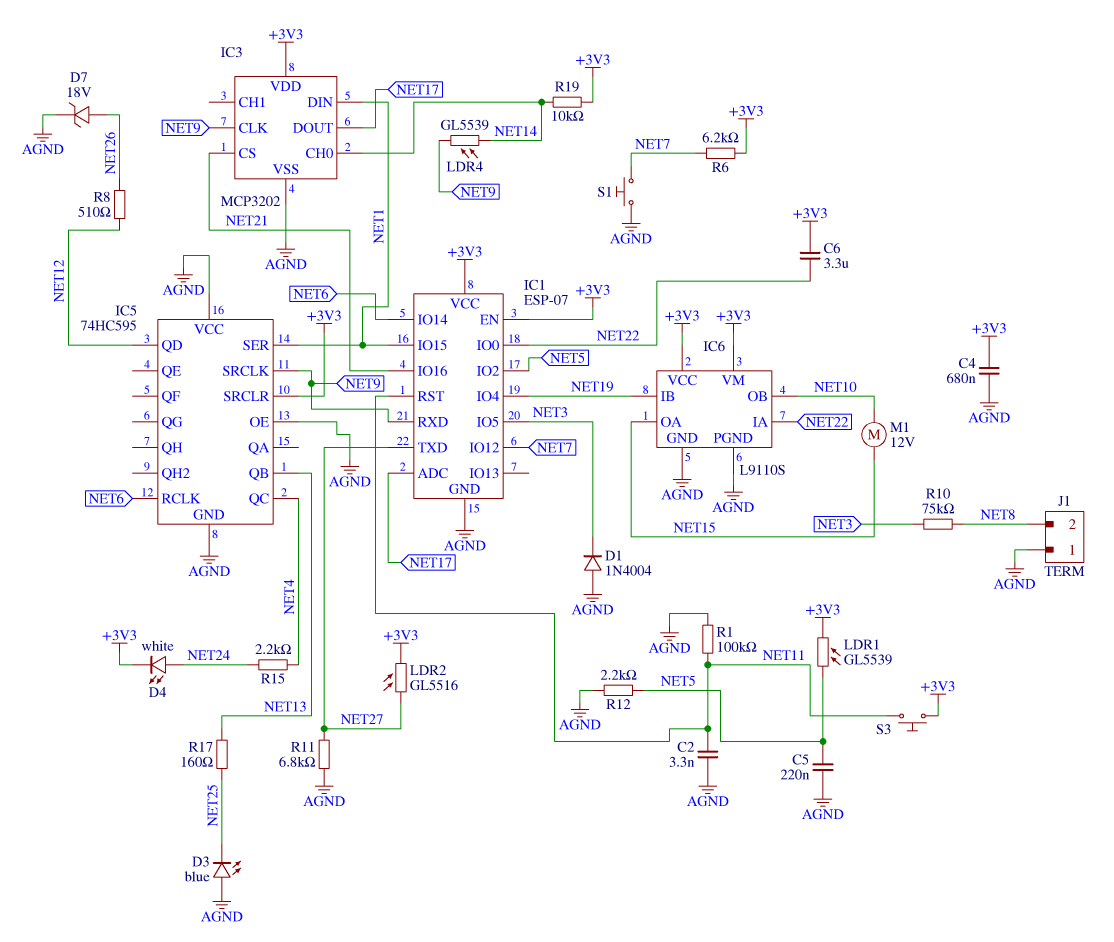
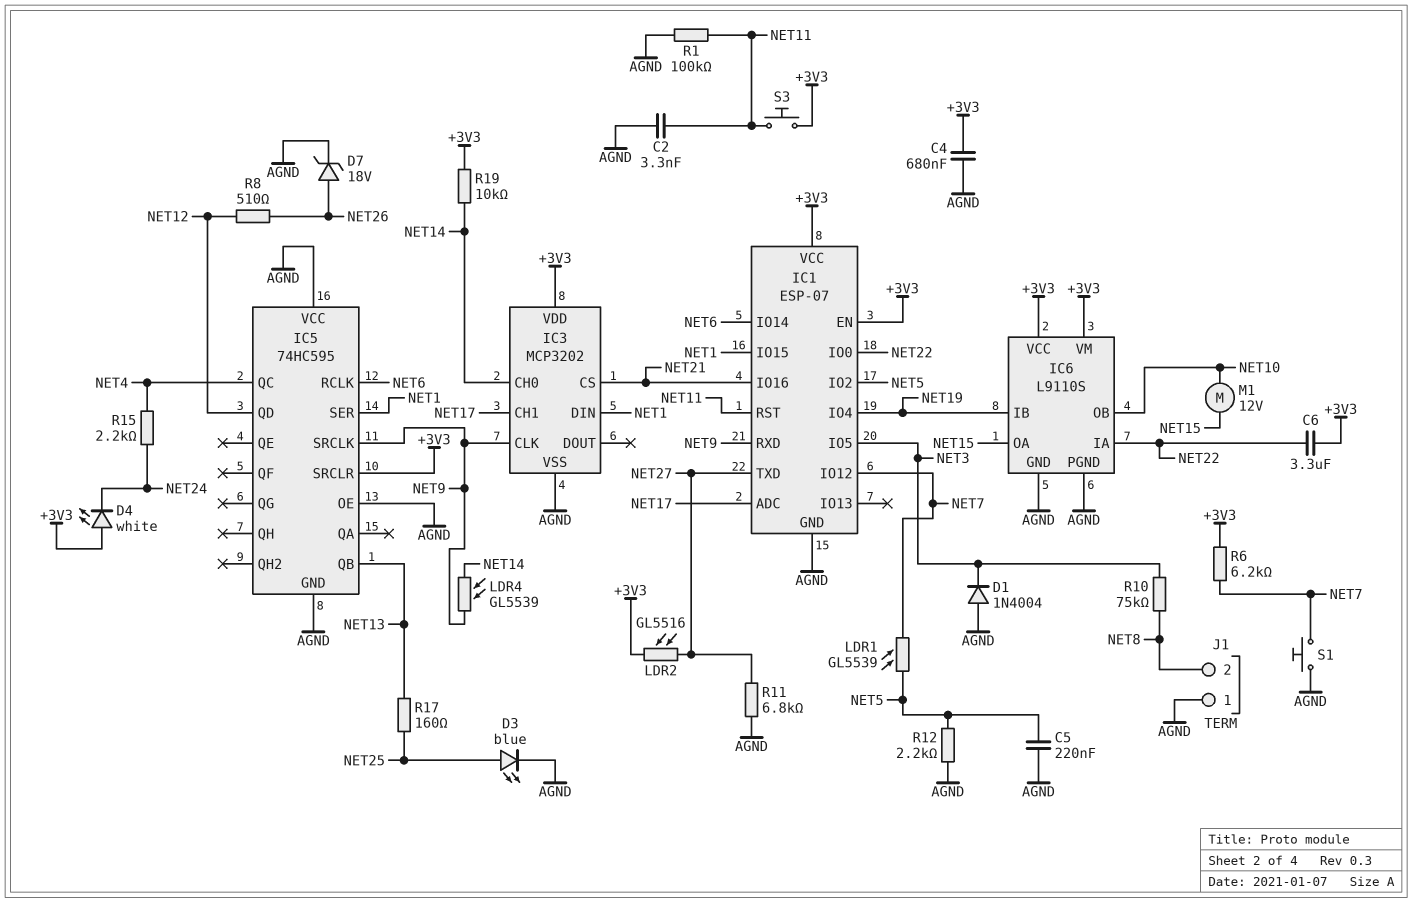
D3: LED blue (A AGND, K NET25) -> LED blue (A NET25, K AGND)
D4: LED white (A NET24, K +3V3) -> LED white (A +3V3, K NET24)
IC3 pin CH1: none -> NET17
IC3 pin DOUT: NET17 -> none
LDR1: GL5539 (+3V3, NET5) -> GL5539 (NET5, NET7)

